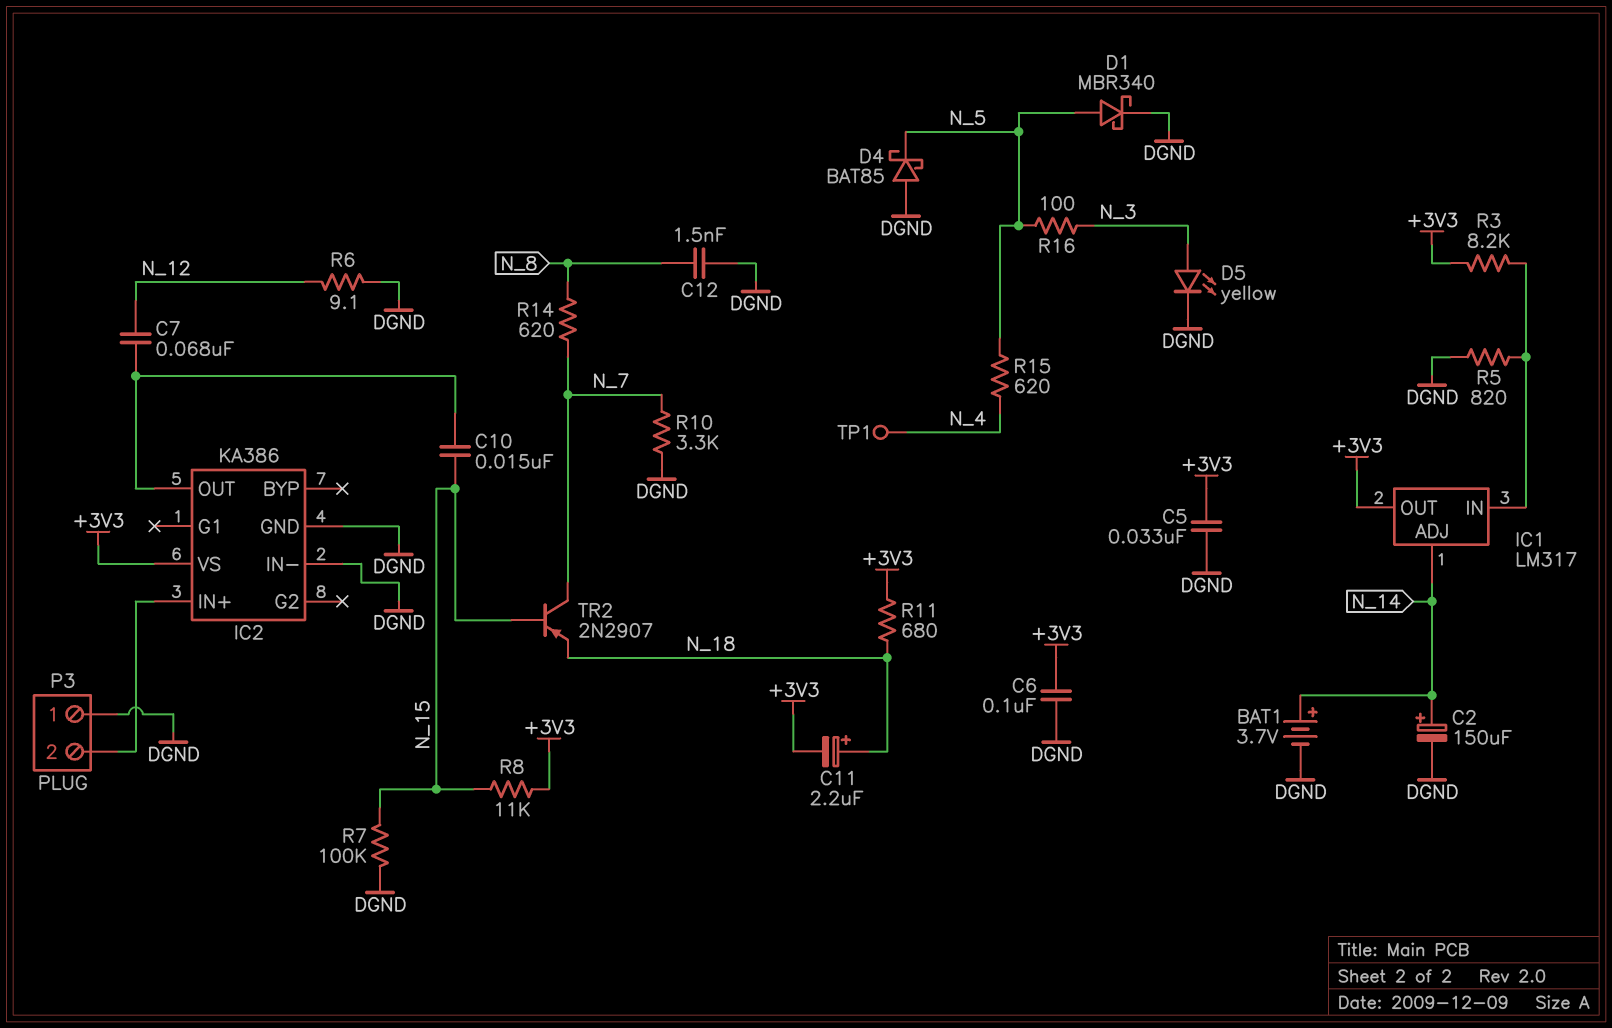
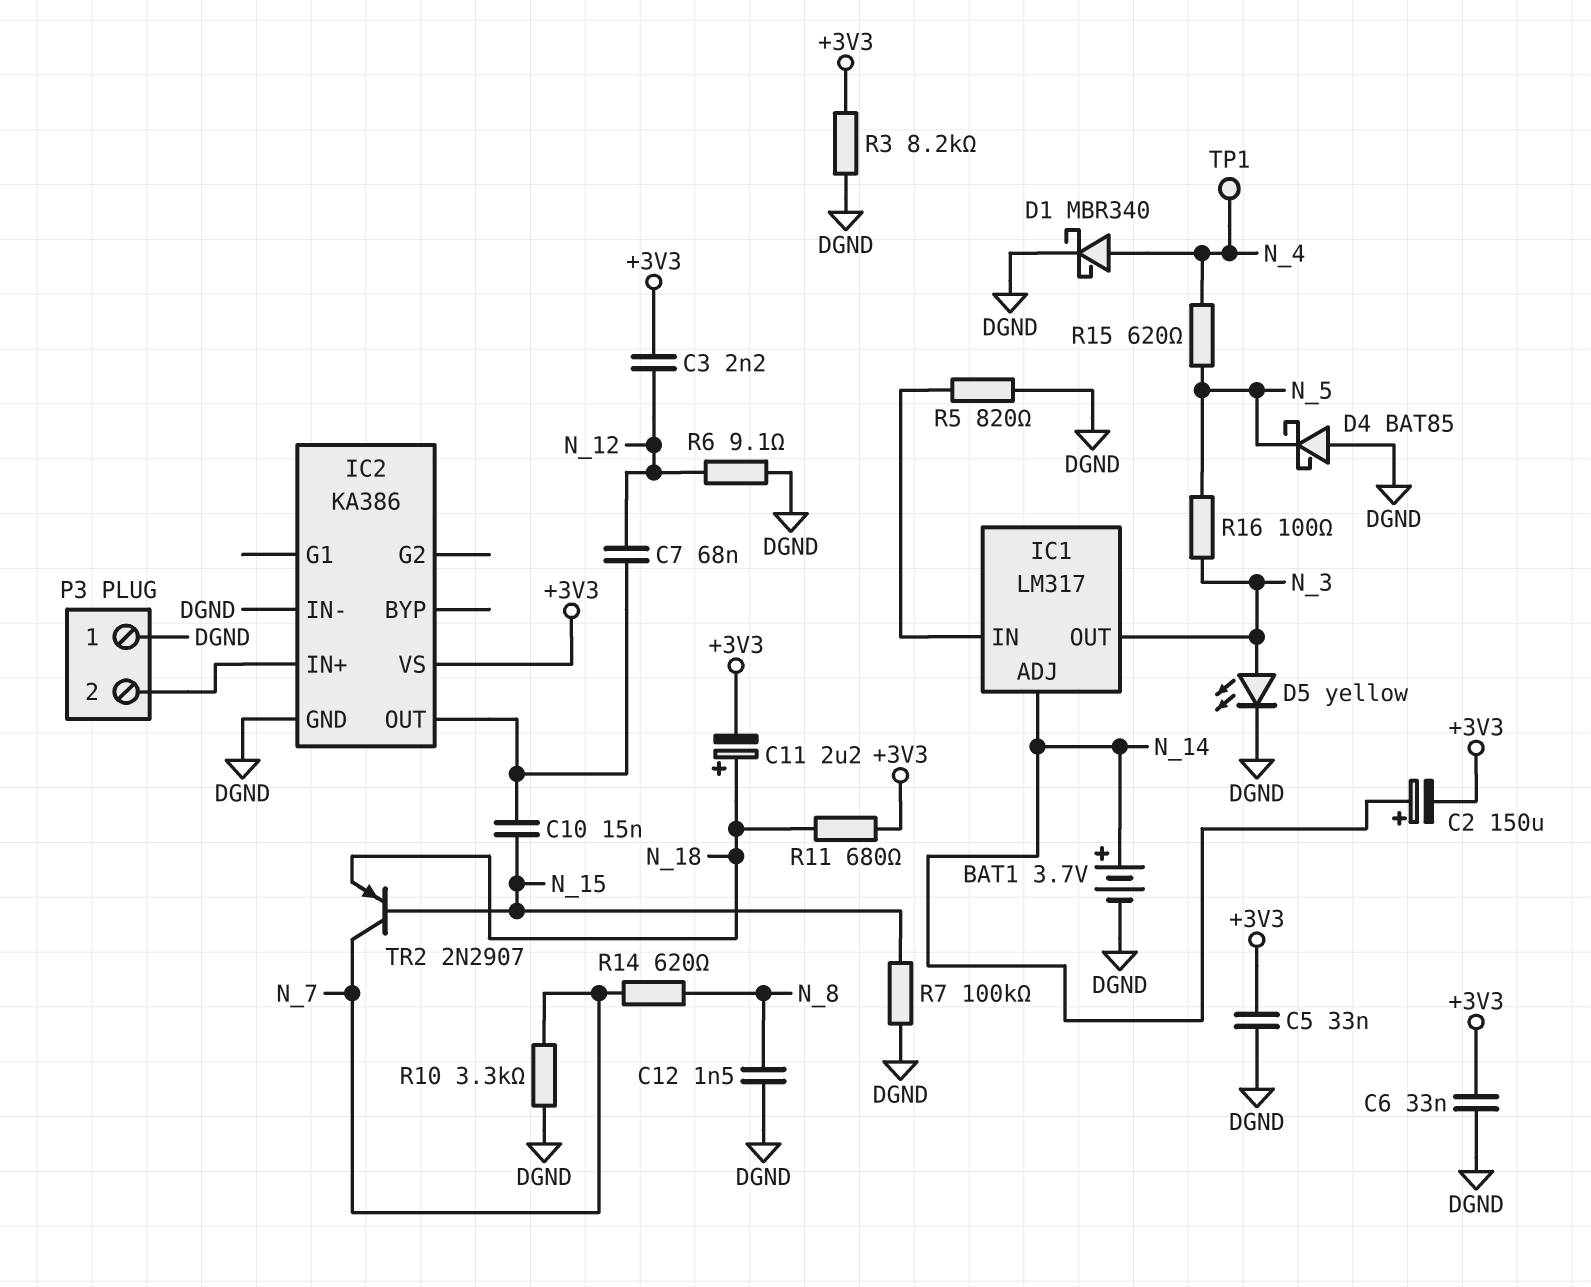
C2: 150uF (plus N_14, minus DGND) -> 150uF (plus N_14, minus +3V3)
C3: none -> 2.2nF (+3V3, N_12)
C6: 100nF (+3V3, DGND) -> 33nF (+3V3, DGND)
D1: schottky MBR340 (A N_5, K DGND) -> schottky MBR340 (A N_4, K DGND)
IC1 pin OUT: +3V3 -> N_3
R3: 8.2k (+3V3, IC1/IN) -> 8.2k (+3V3, DGND)
R8: 11k (+3V3, N_15) -> none

